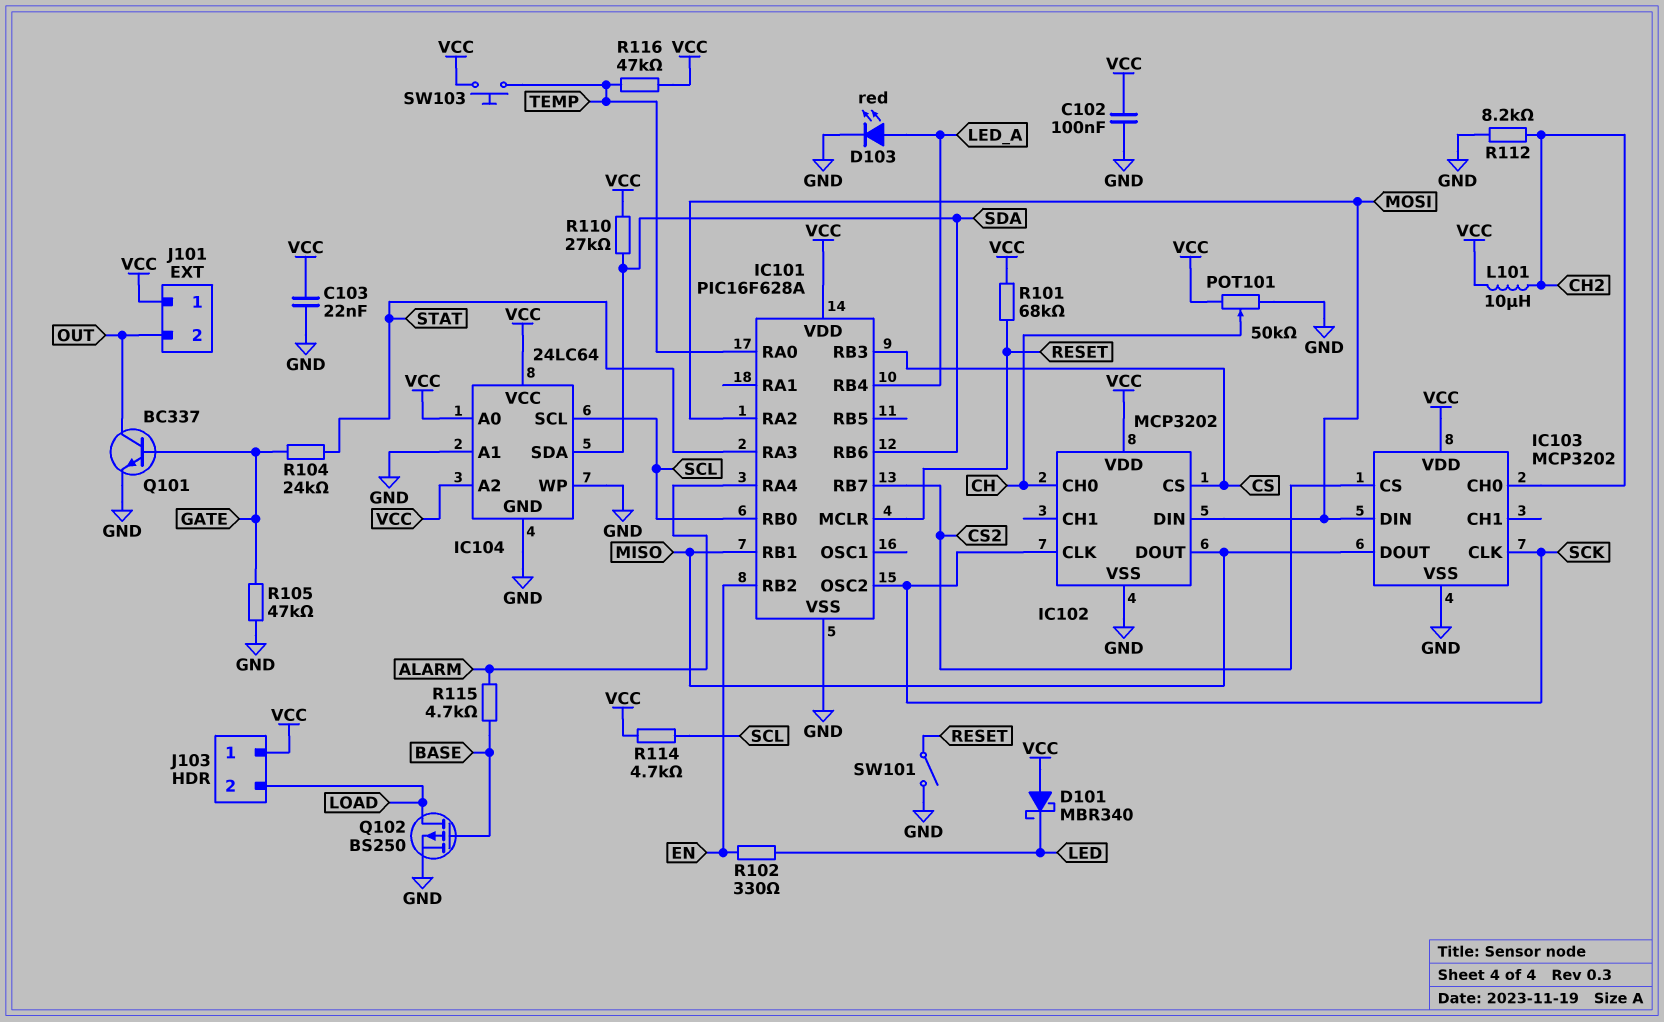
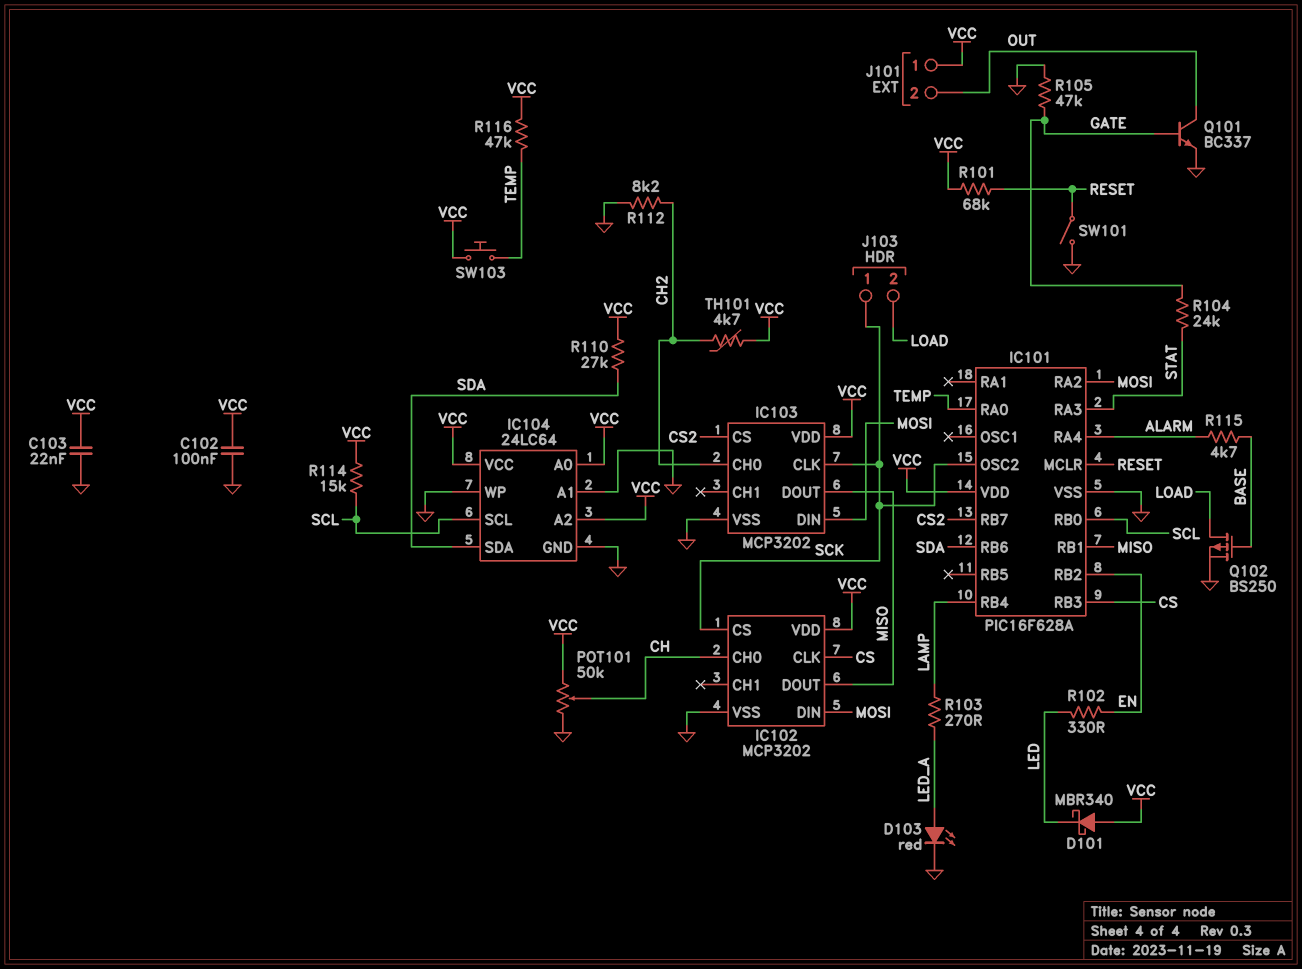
IC101 pin RB4: LED_A -> LAMP
IC102 pin CLK: SCK -> CS
IC102 pin CS: CS -> SCK
J103 pin 1: VCC -> SCK
L101: 10uH (CH2, VCC) -> none
R103: none -> 270 (LAMP, LED_A)
R114: 4.7k (SCL, VCC) -> 15k (SCL, VCC)
TH101: none -> 4.7k (CH2, VCC)

